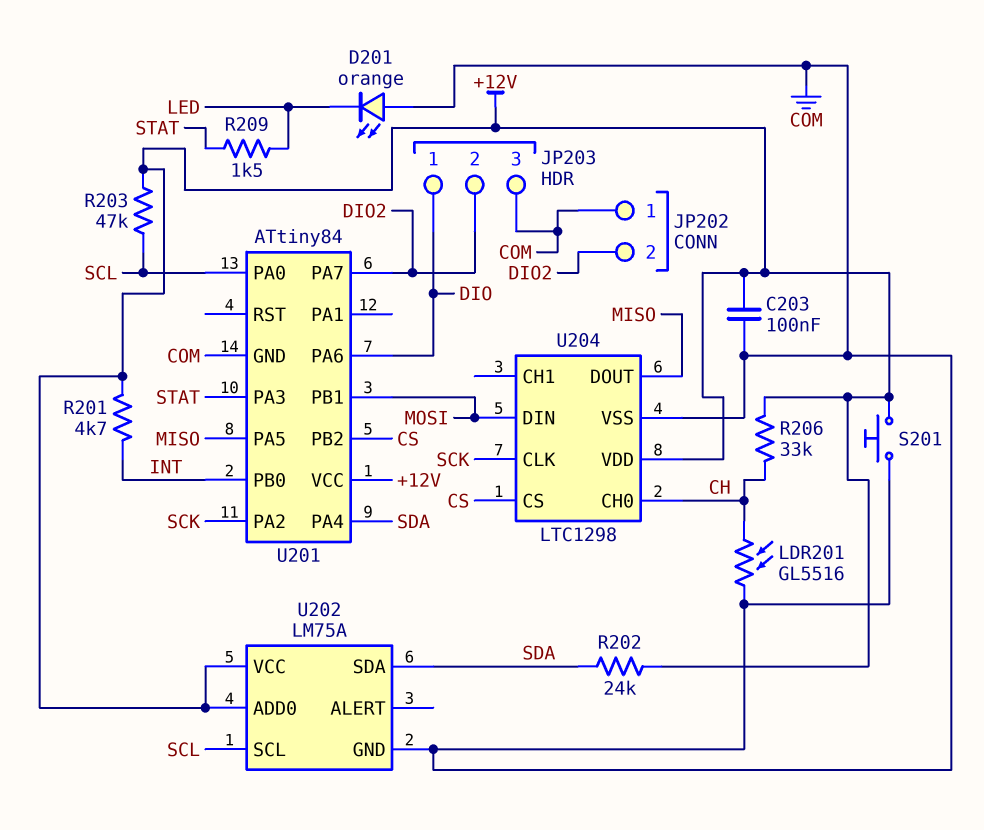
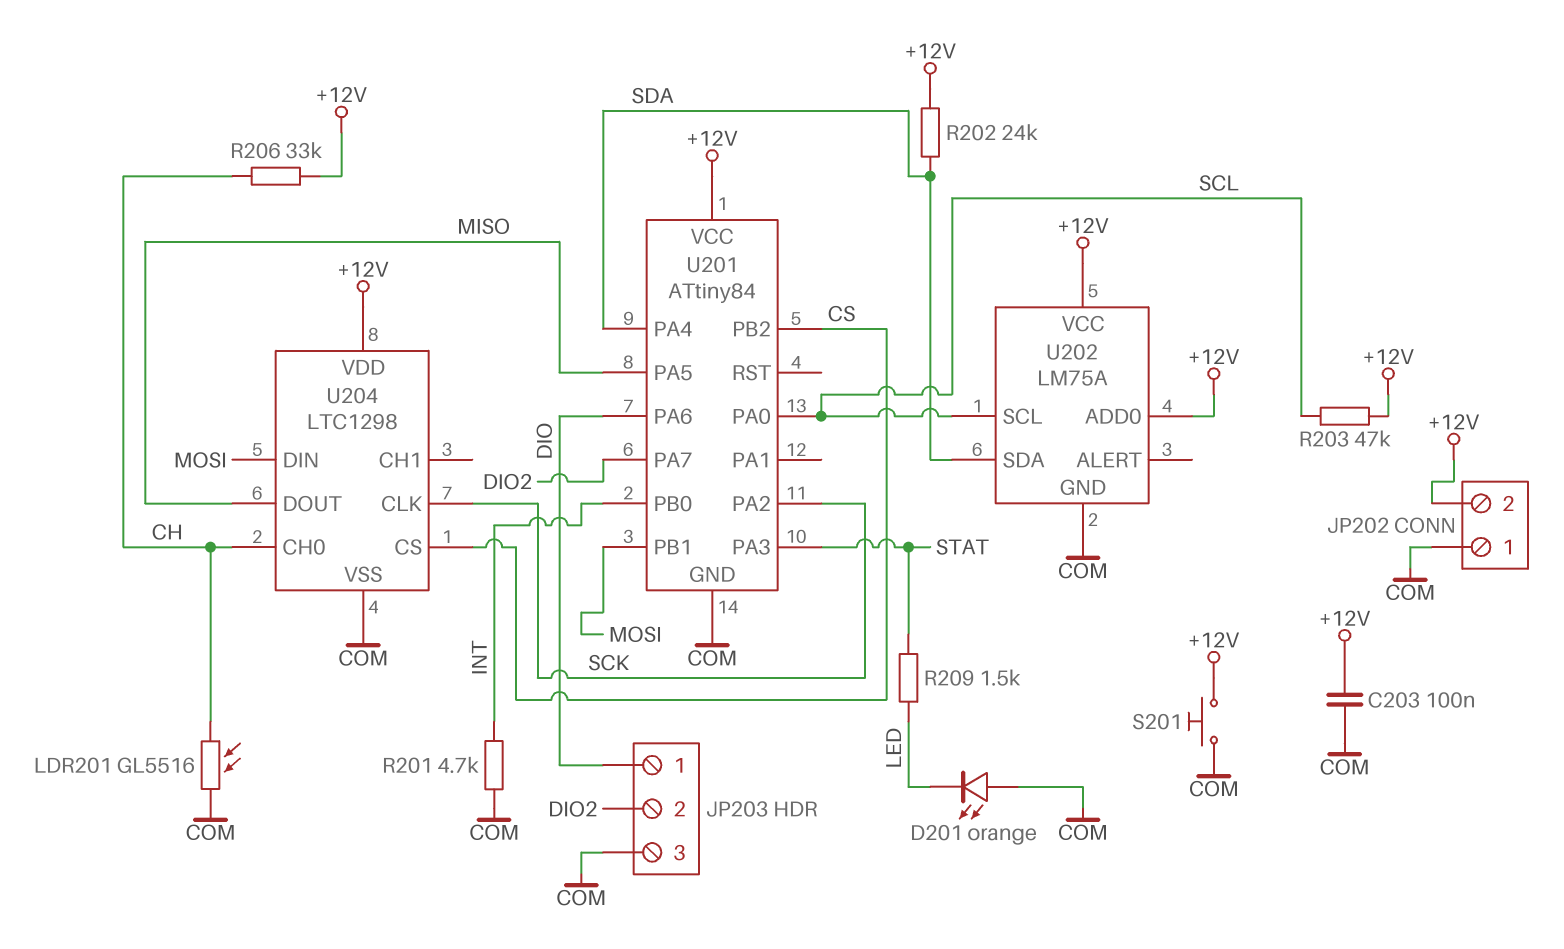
JP202 pin 2: DIO2 -> +12V
R201: 4.7k (+12V, INT) -> 4.7k (COM, INT)

